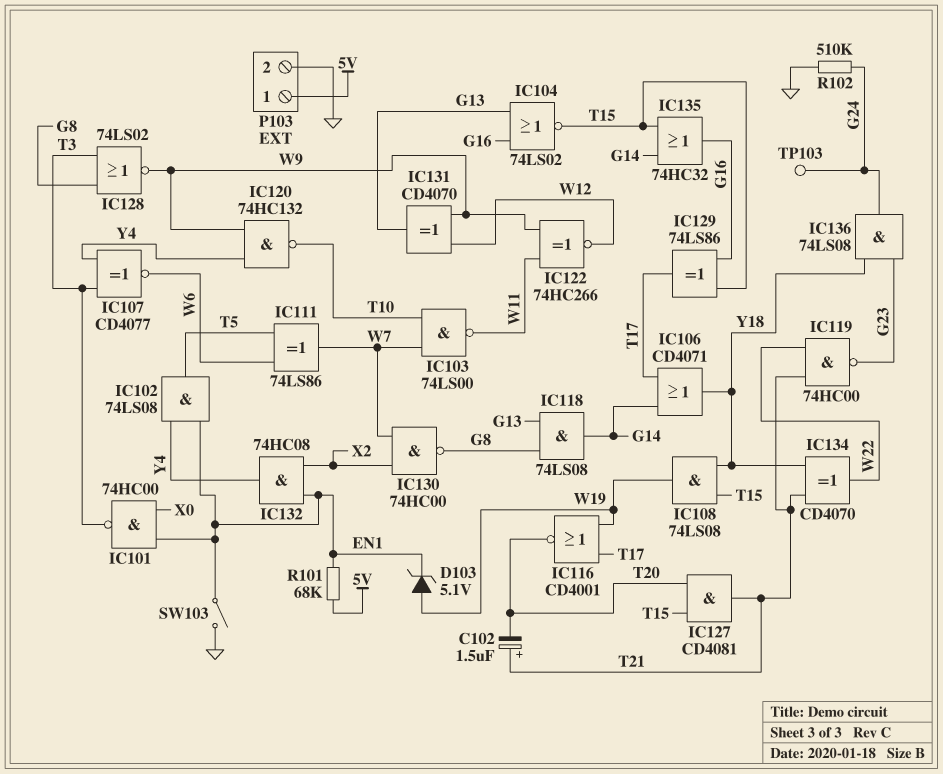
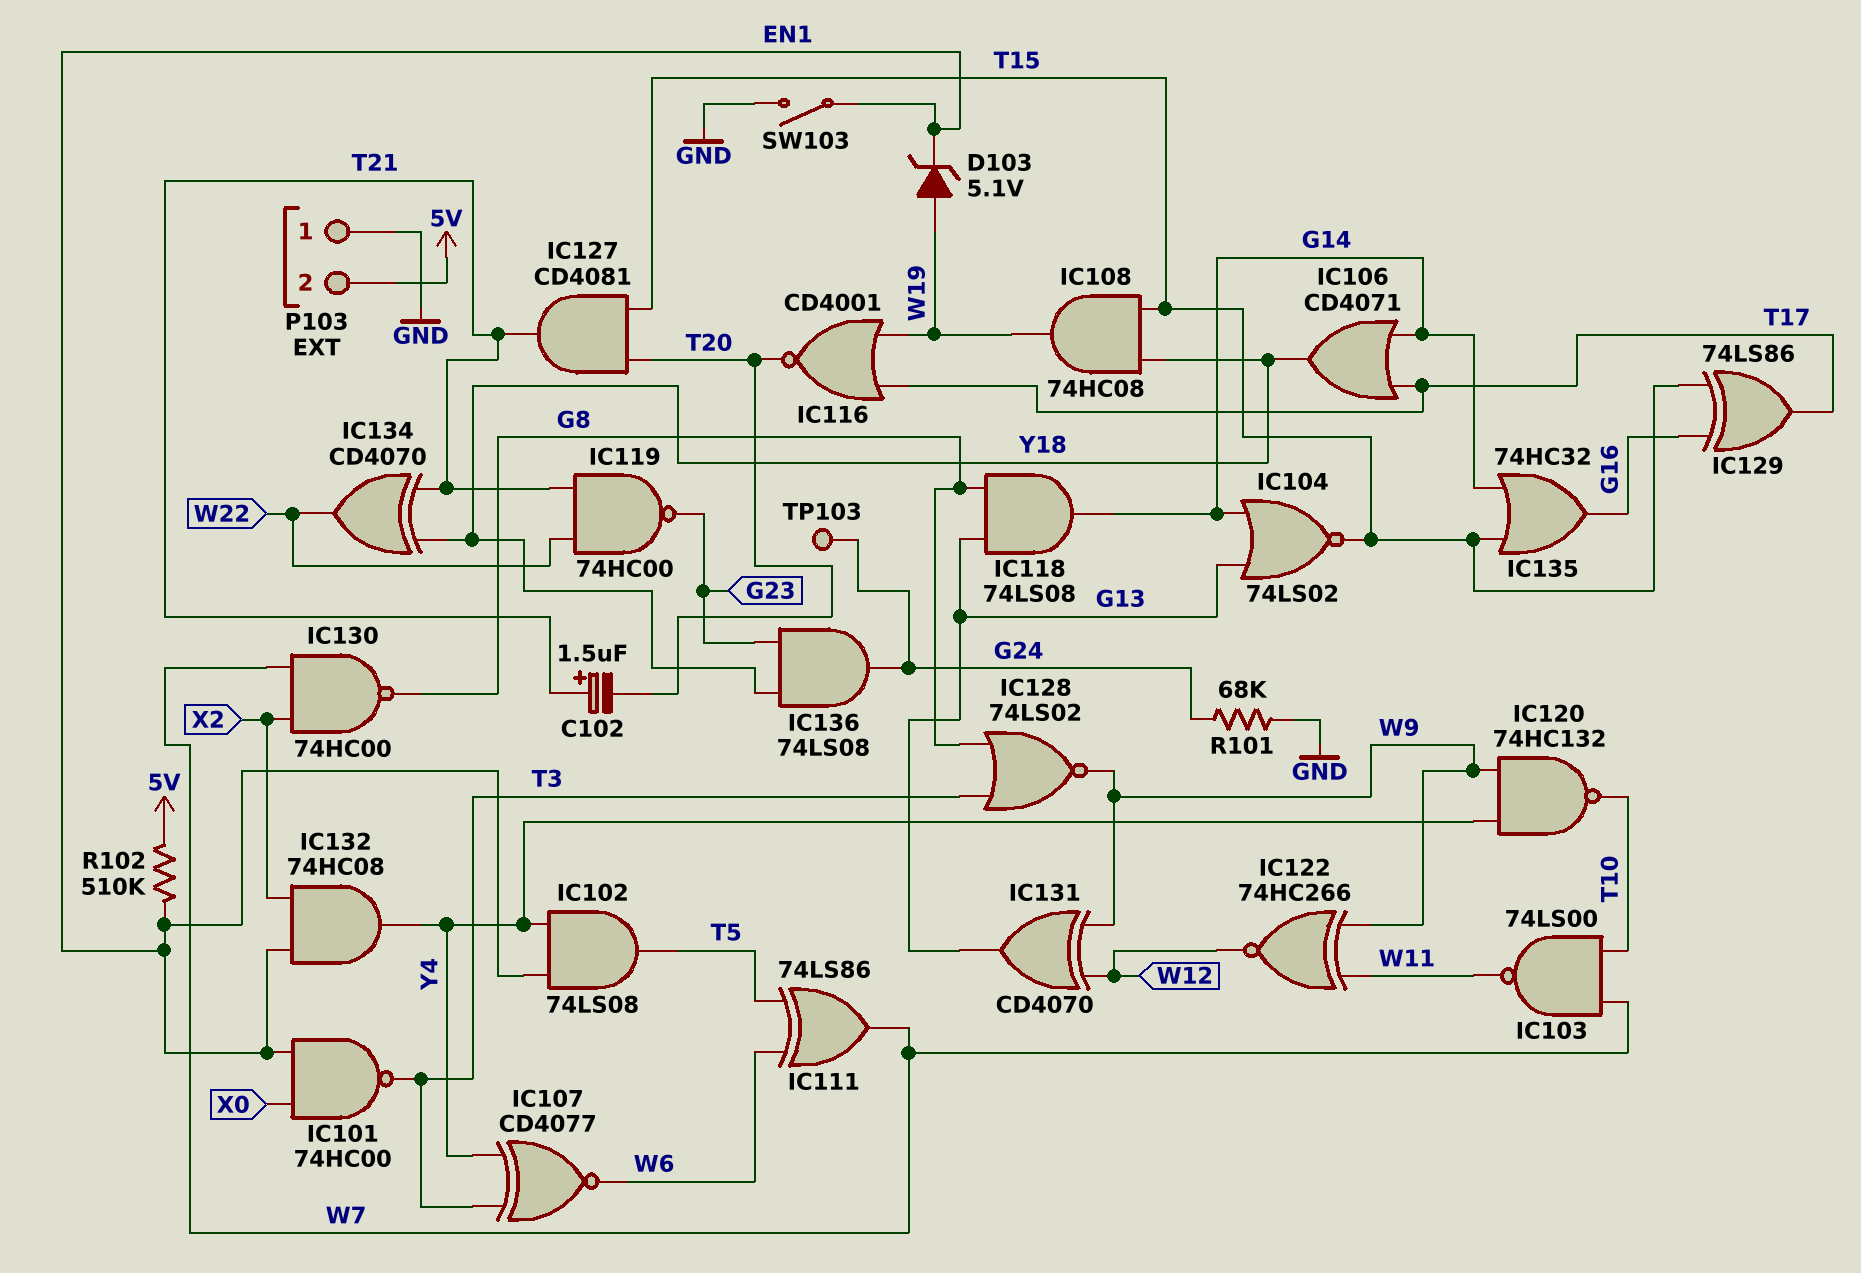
IC104: NOR 74LS02 (in G13, in G16, out T15) -> NOR 74LS02 (in G13, in G14, out T15)
IC108: AND 74LS08 (in T15, in Y18, out W19) -> AND 74HC08 (in T15, in Y18, out W19)
P103 pin 1: 5V -> GND
P103 pin 2: GND -> 5V
R101: 68k (5V, EN1) -> 68k (G24, GND)
R102: 510k (G24, GND) -> 510k (5V, EN1)

